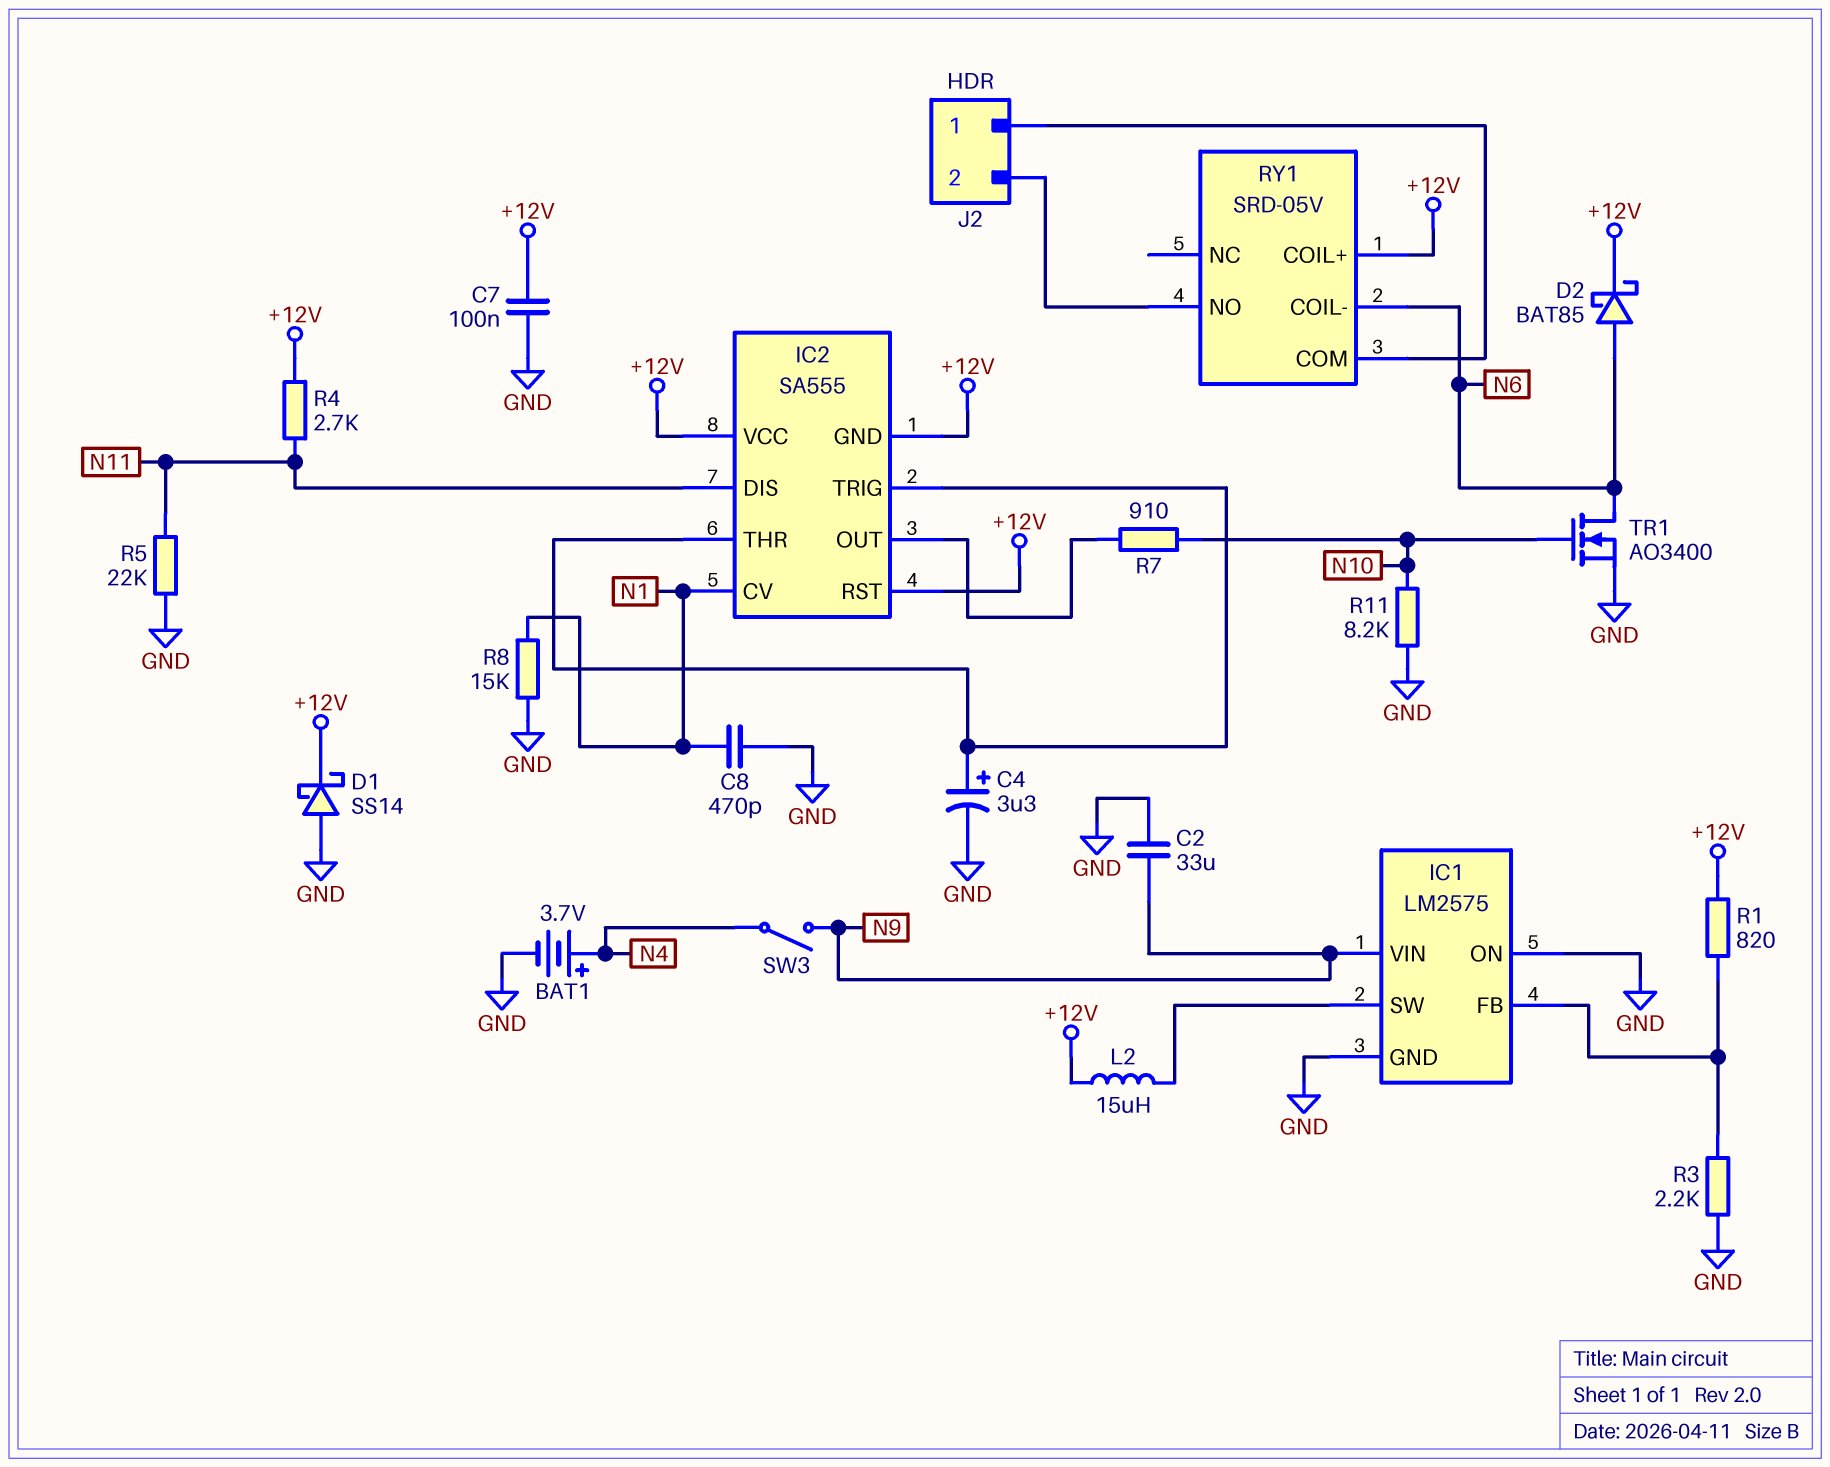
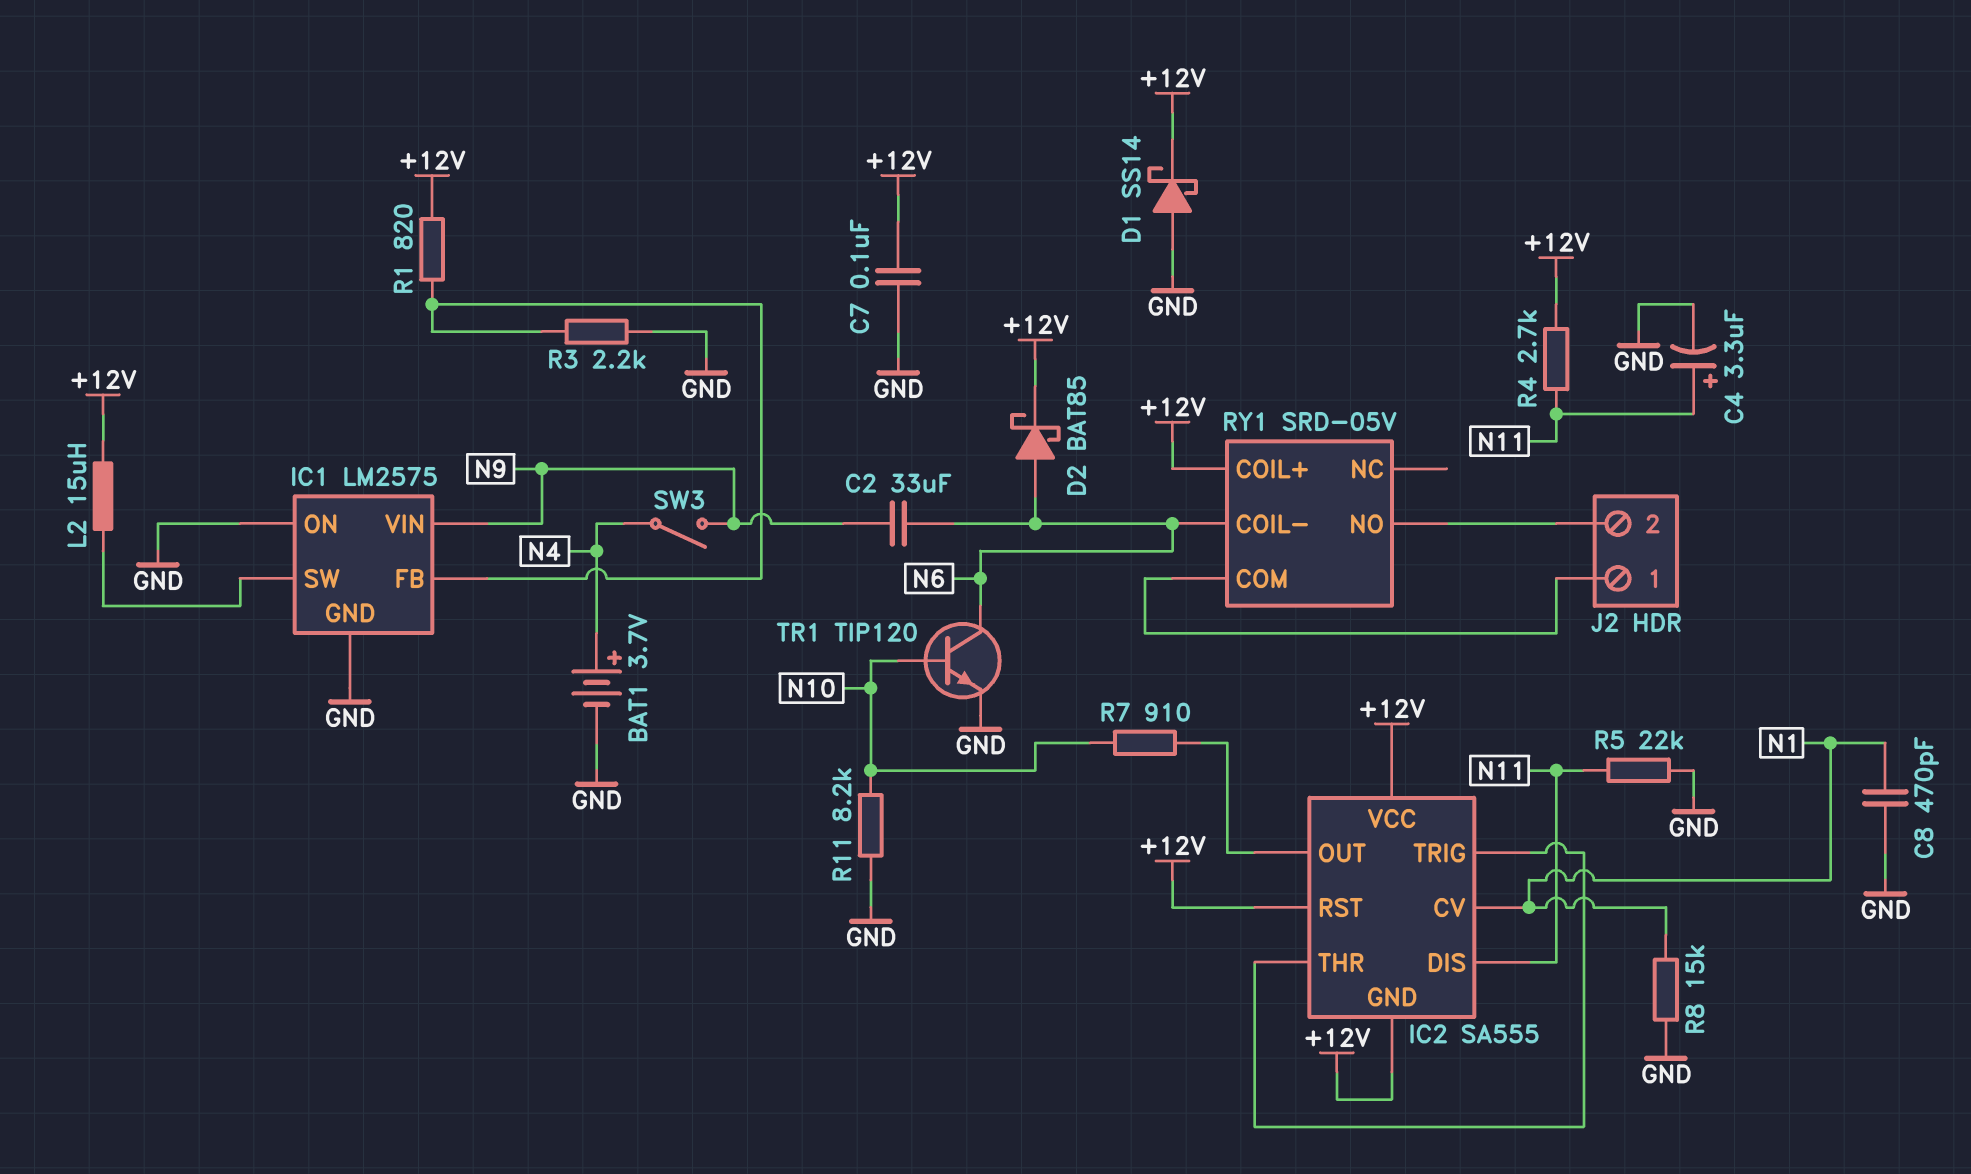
C2: 33uF (GND, N9) -> 33uF (N6, N9)
C4: 3.3uF (plus IC2/THR, minus GND) -> 3.3uF (plus N11, minus GND)
TR1: NMOS AO3400 (G N10, D N6, S GND) -> NPN TIP120 (B N10, C N6, E GND)

